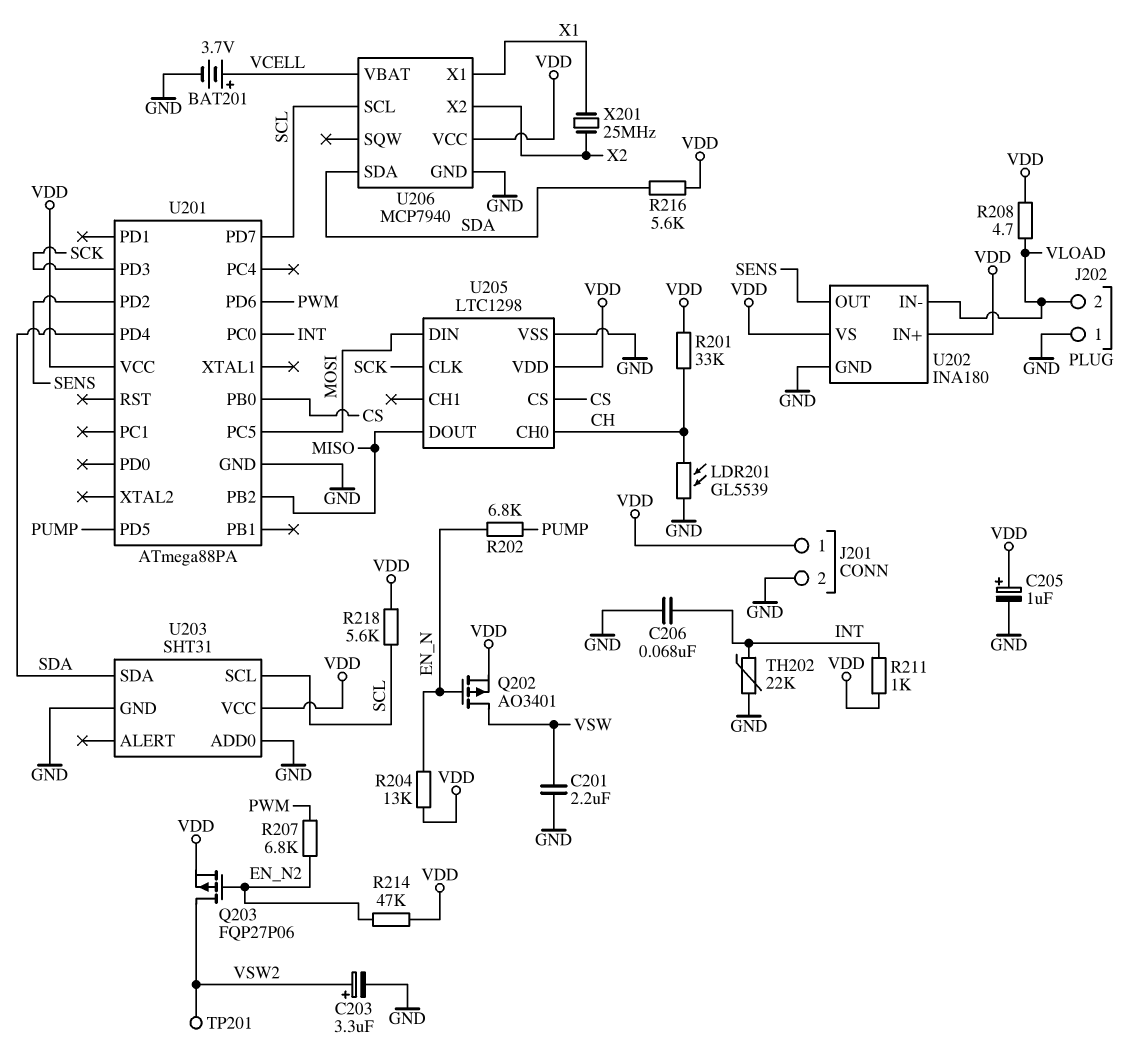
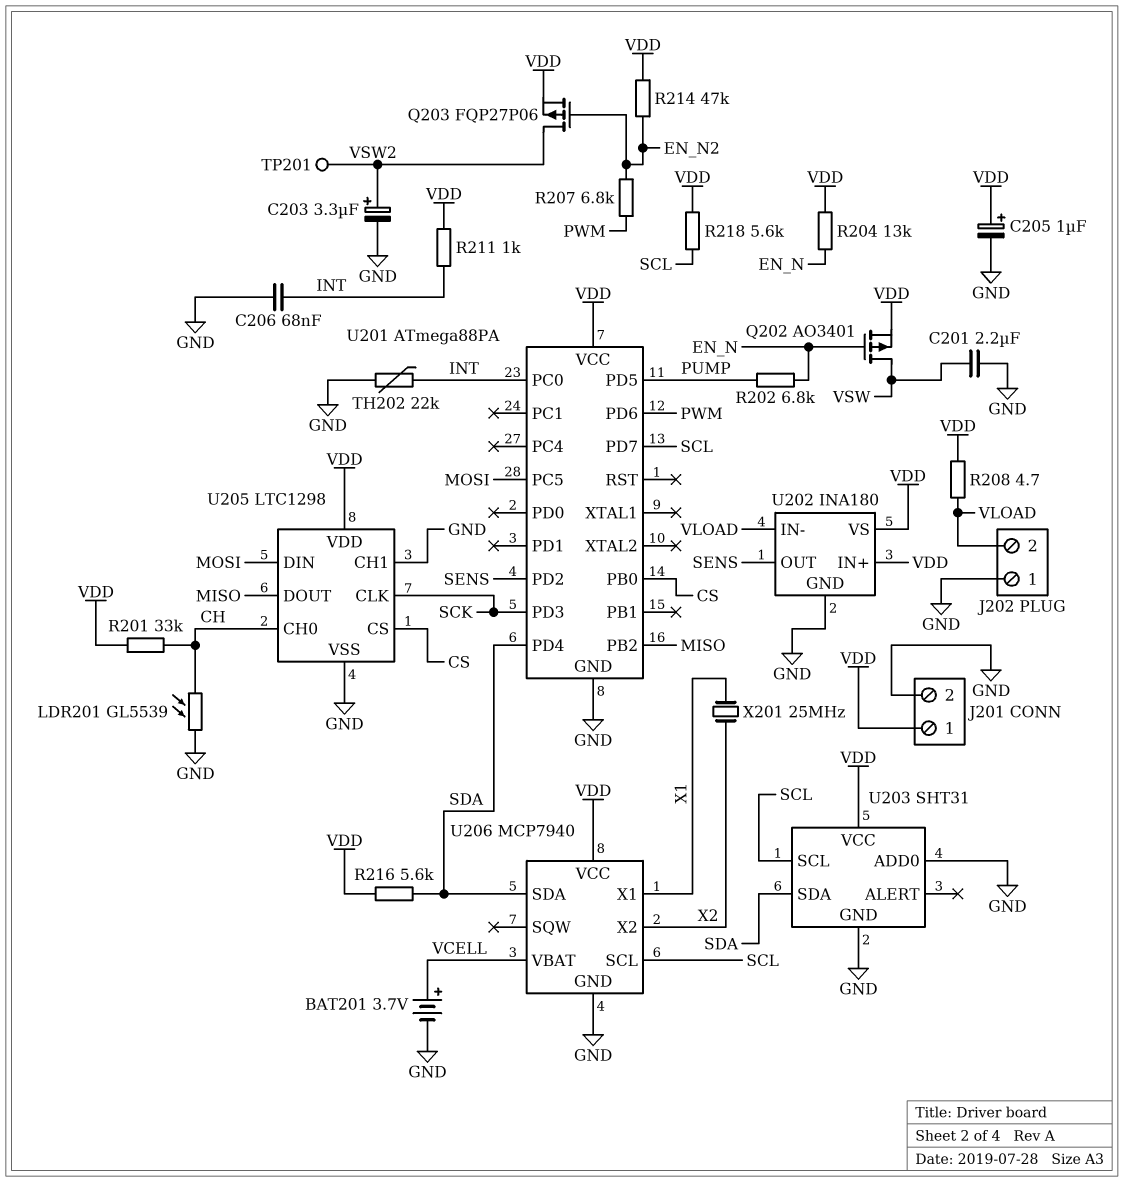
U205 pin CH1: none -> GND

